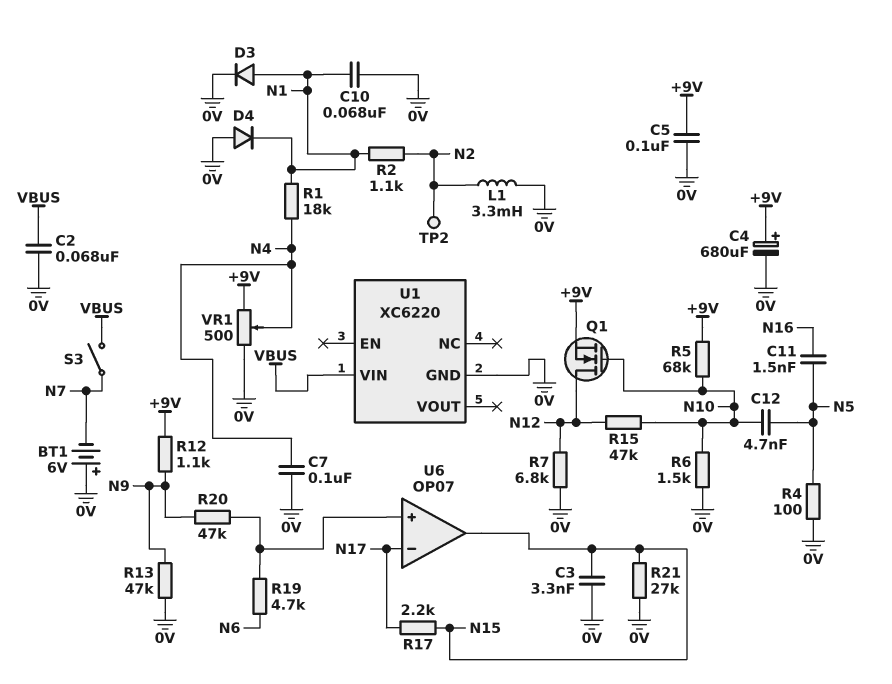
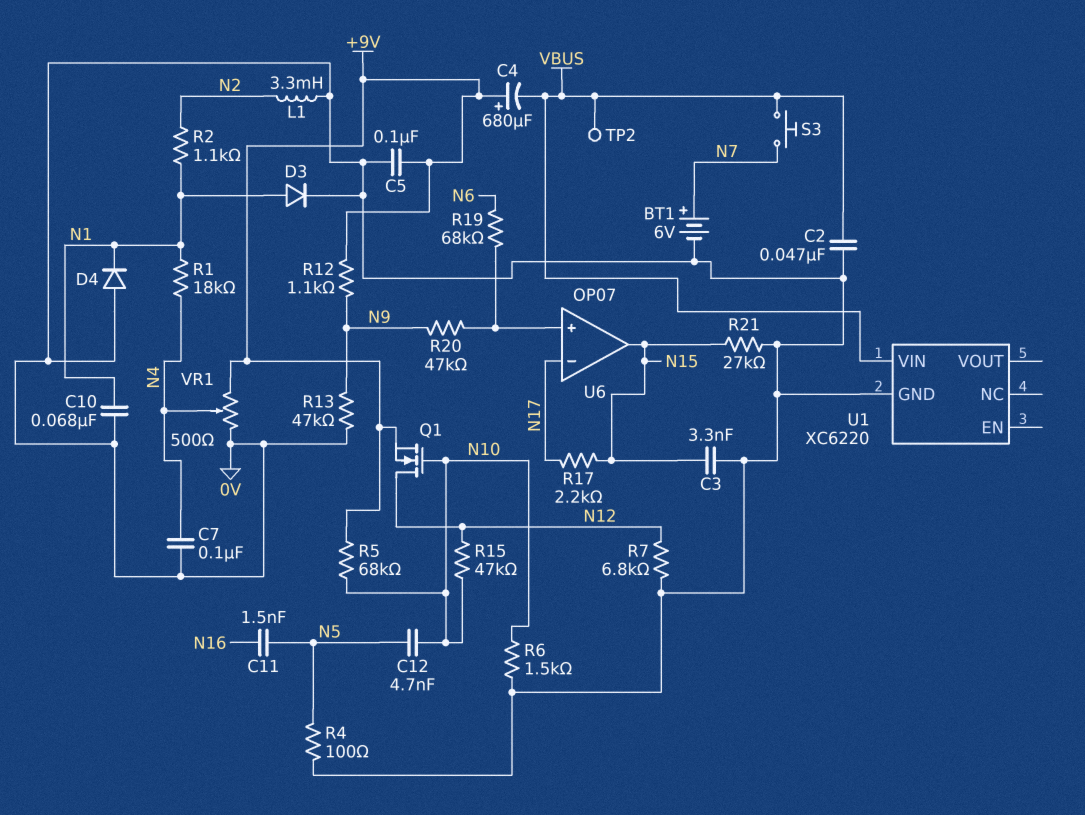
BT1: 6V (plus 0V, minus N7) -> 6V (plus N7, minus 0V)
C2: 68nF (0V, VBUS) -> 47nF (0V, VBUS)
C4: 680uF (plus +9V, minus 0V) -> 680uF (plus +9V, minus VBUS)
R19: 4.7k (N6, U6/in+) -> 68k (N6, U6/in+)
S3: switch (N7, VBUS) -> button (N7, VBUS)
TP2: test point (N2) -> test point (VBUS)

